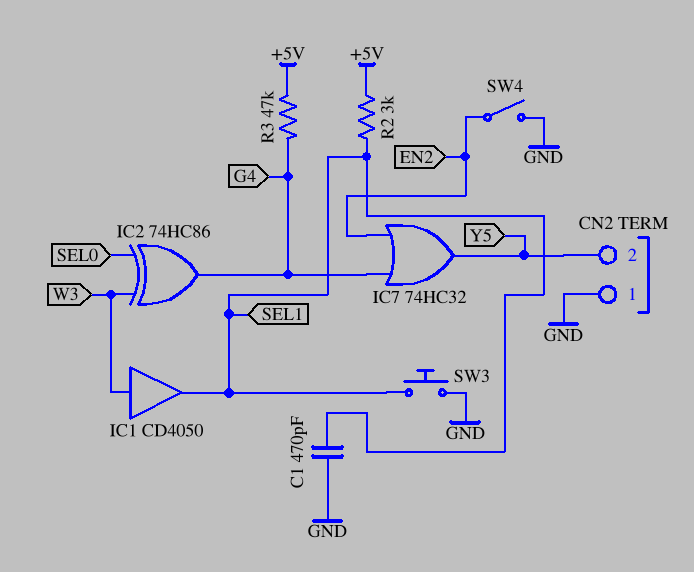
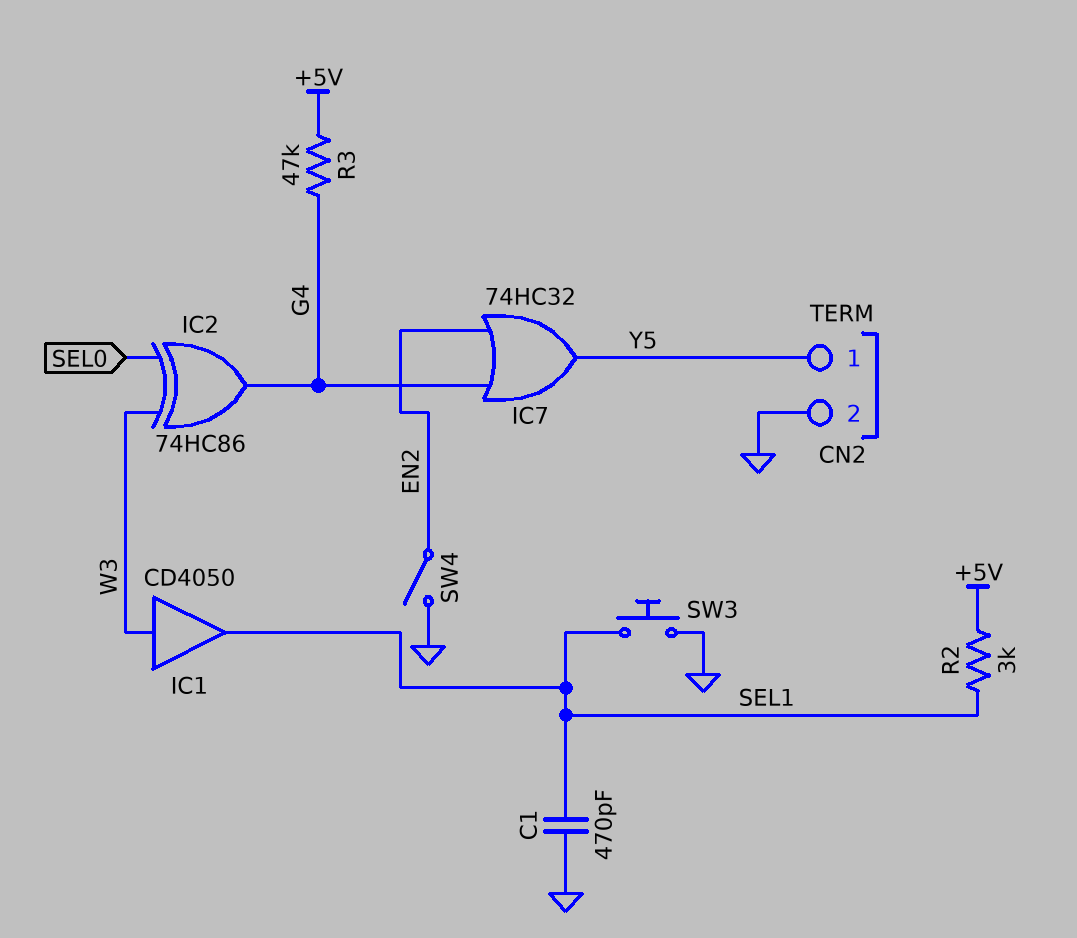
CN2 pin 1: GND -> Y5
CN2 pin 2: Y5 -> GND

